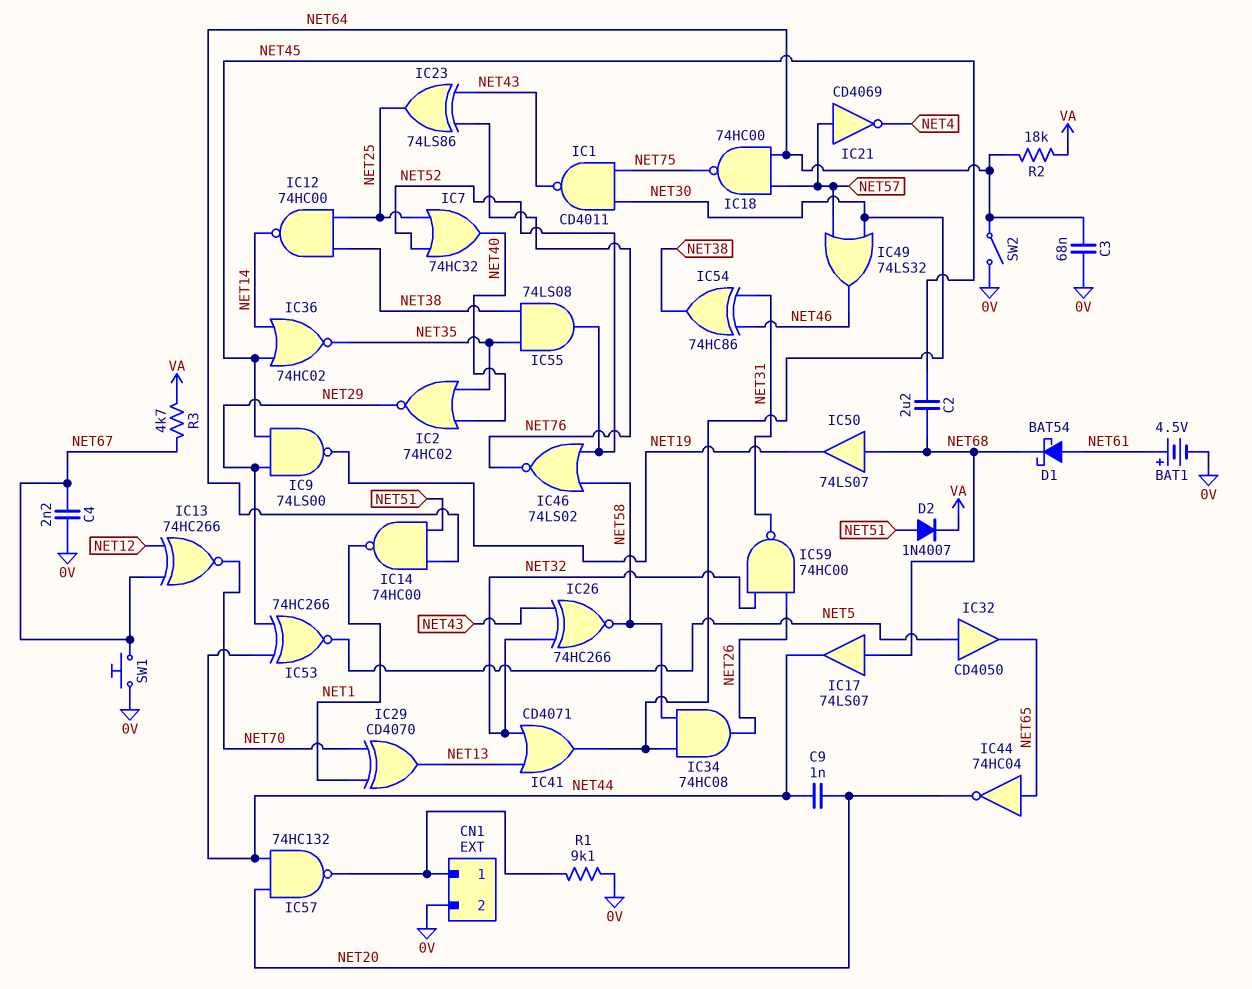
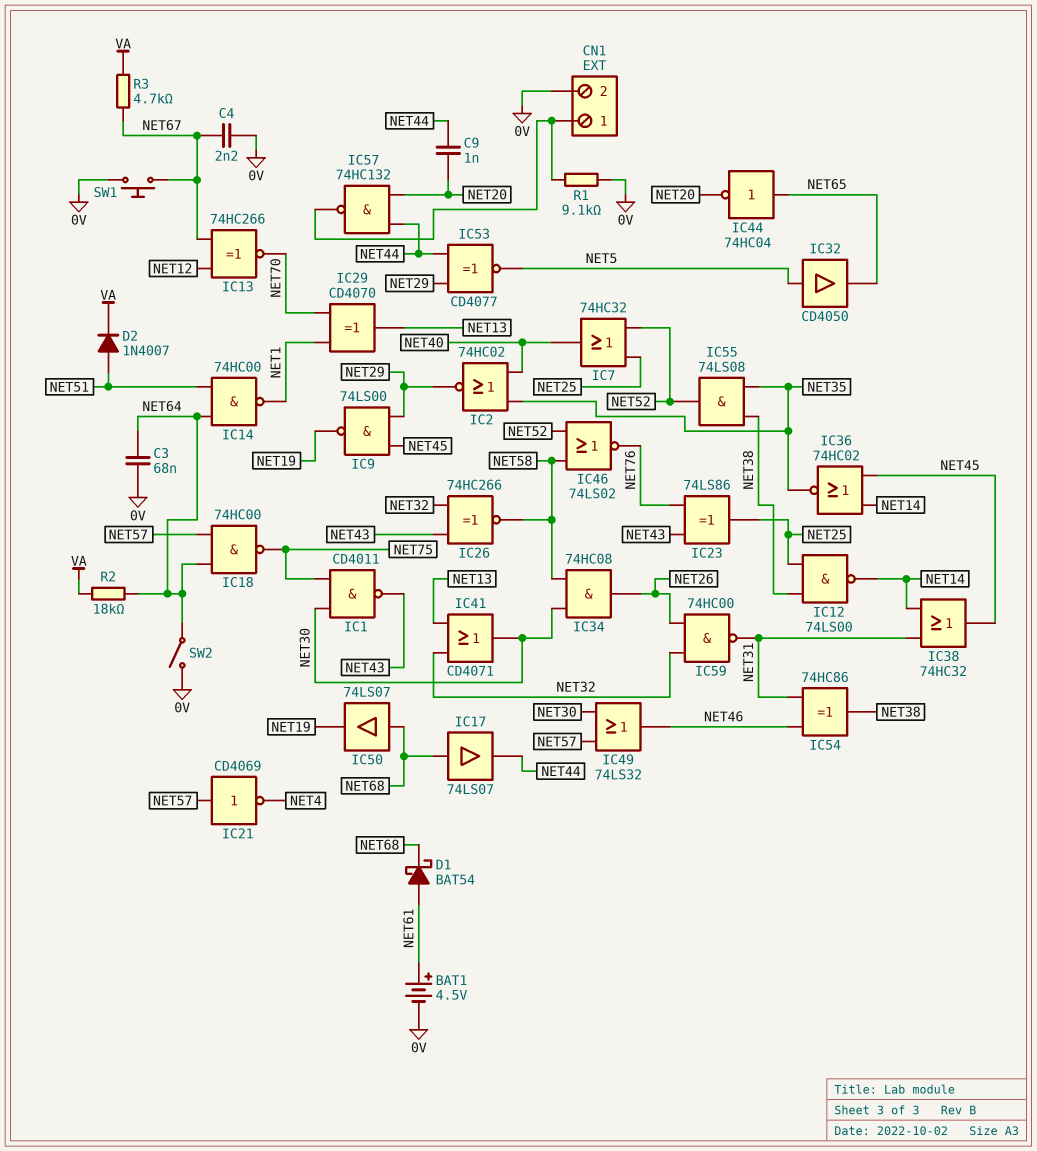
C2: 2.2uF (NET45, NET68) -> none
IC12: NAND 74HC00 (in NET25, in NET38, out NET14) -> NAND 74LS00 (in NET25, in NET38, out NET14)
IC38: none -> OR 74HC32 (in NET14, in NET31, out NET45)
IC53: XNOR 74HC266 (in NET29, in NET44, out NET5) -> XNOR CD4077 (in NET29, in NET44, out NET5)

